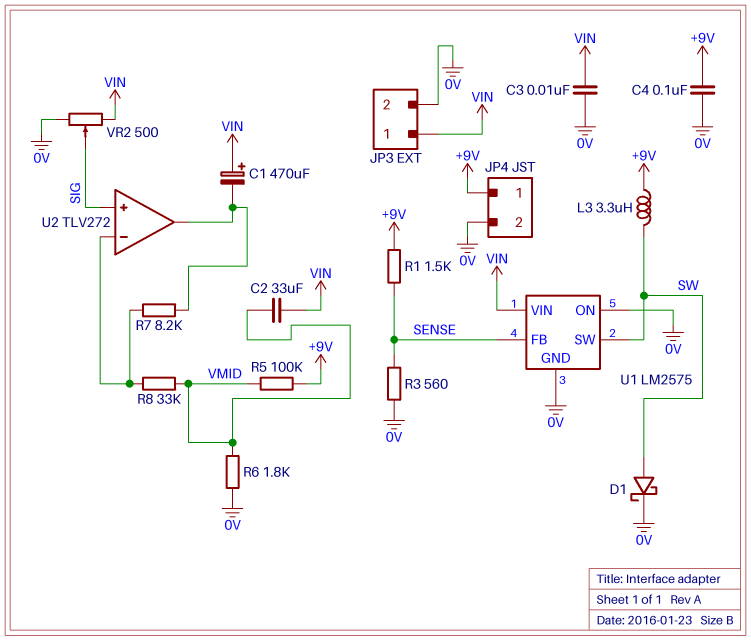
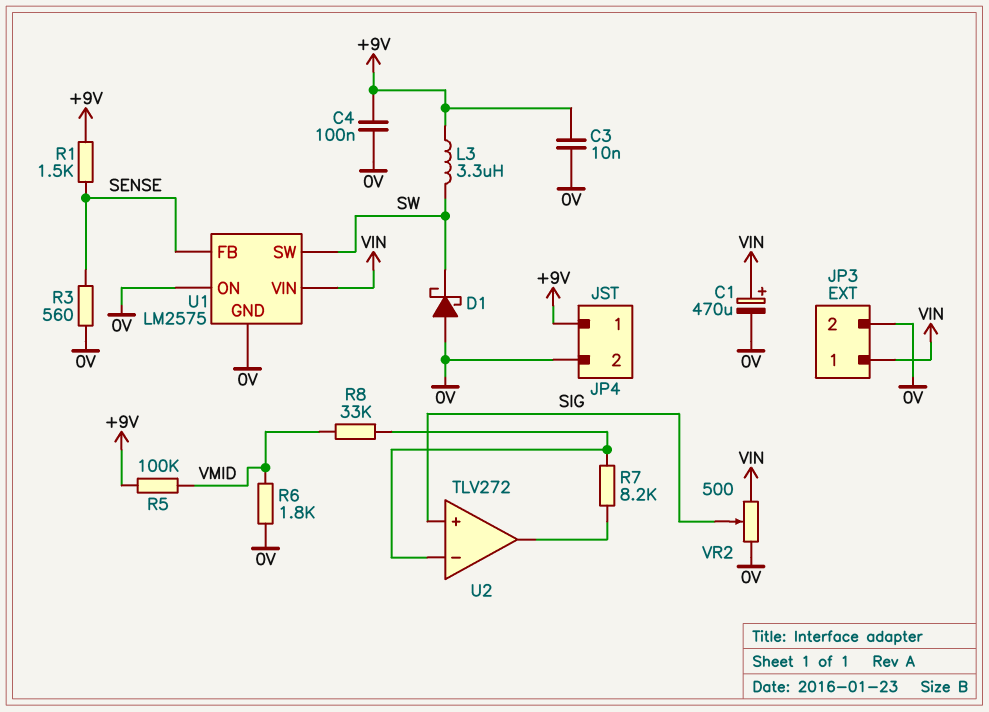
C1: 470uF (plus VIN, minus U2/out) -> 470uF (plus VIN, minus 0V)
C2: 33uF (VIN, VMID) -> none
C3: 10nF (0V, VIN) -> 10nF (+9V, 0V)
D1: schottky (A SW, K 0V) -> schottky (A 0V, K SW)

